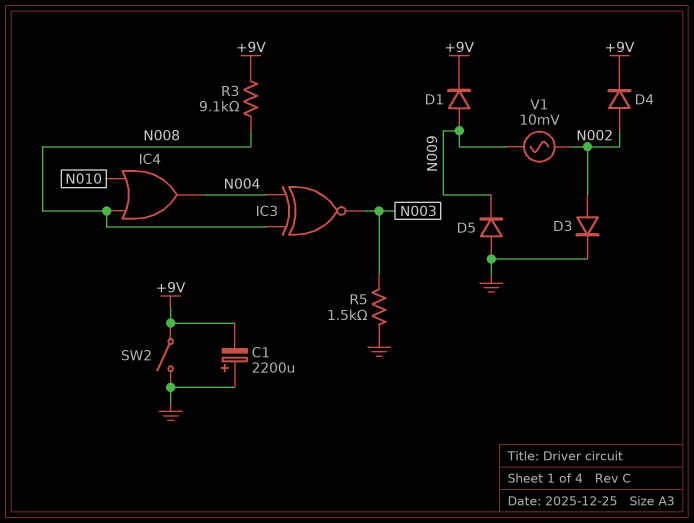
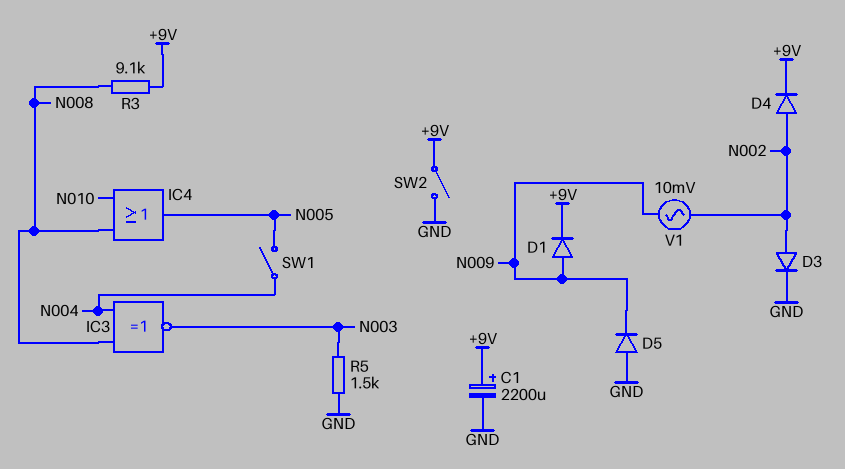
C1: 2200uF (plus GND, minus +9V) -> 2200uF (plus +9V, minus GND)
IC4: OR (in N008, in N010, out N004) -> OR (in N008, in N010, out N005)
SW1: none -> switch (N004, N005)

